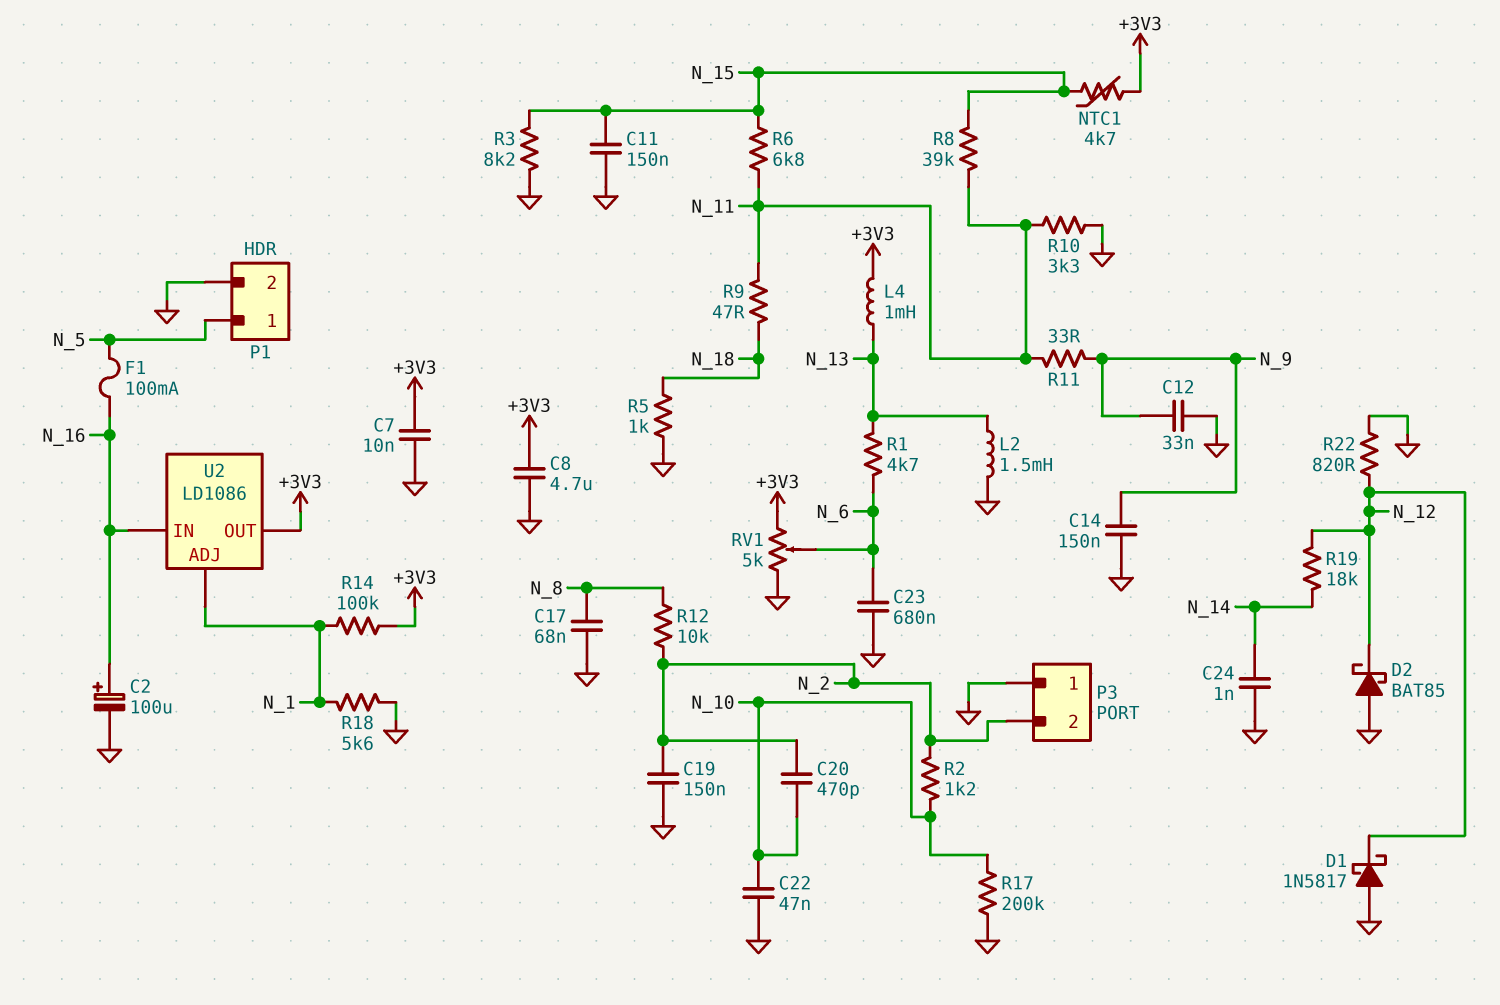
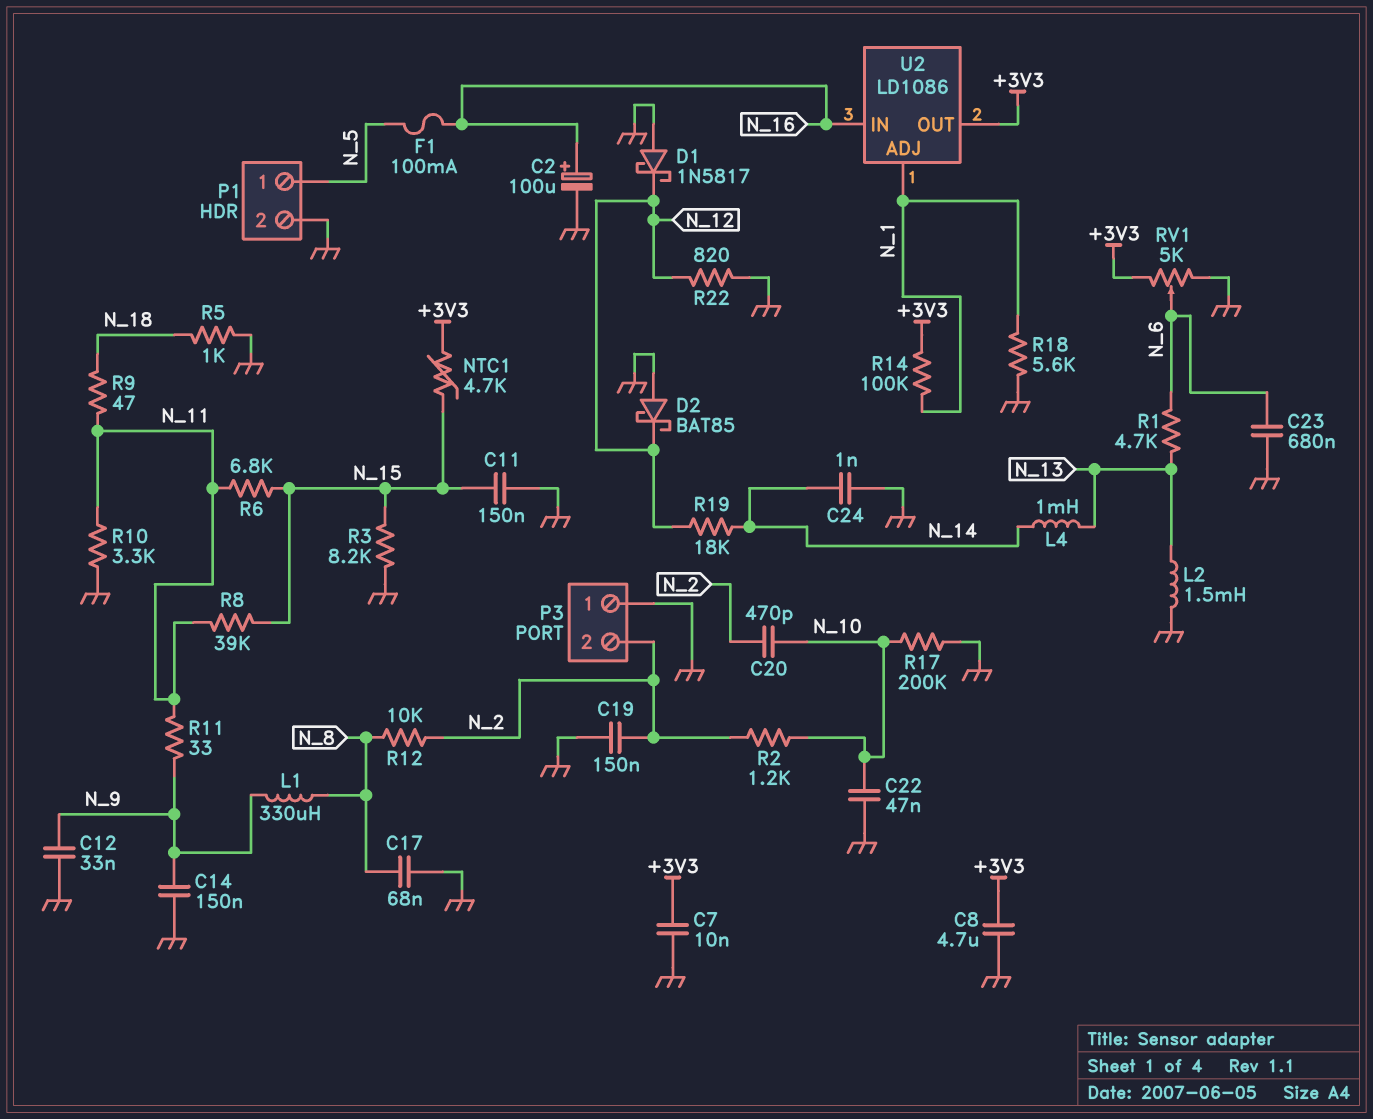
L1: none -> 330uH (N_8, N_9)
L4: 1mH (+3V3, N_13) -> 1mH (N_13, N_14)

